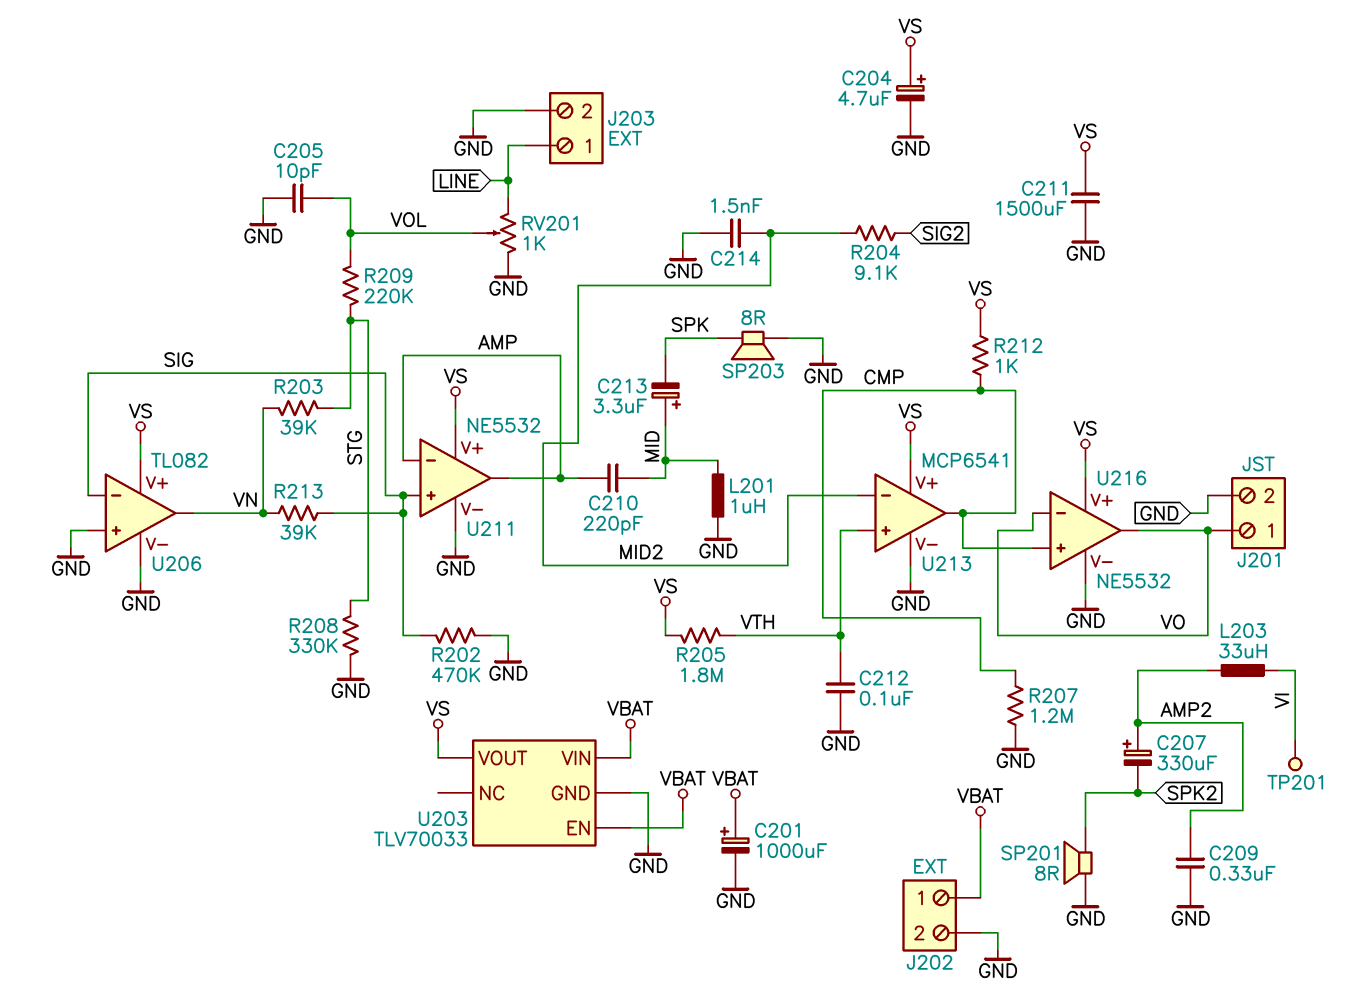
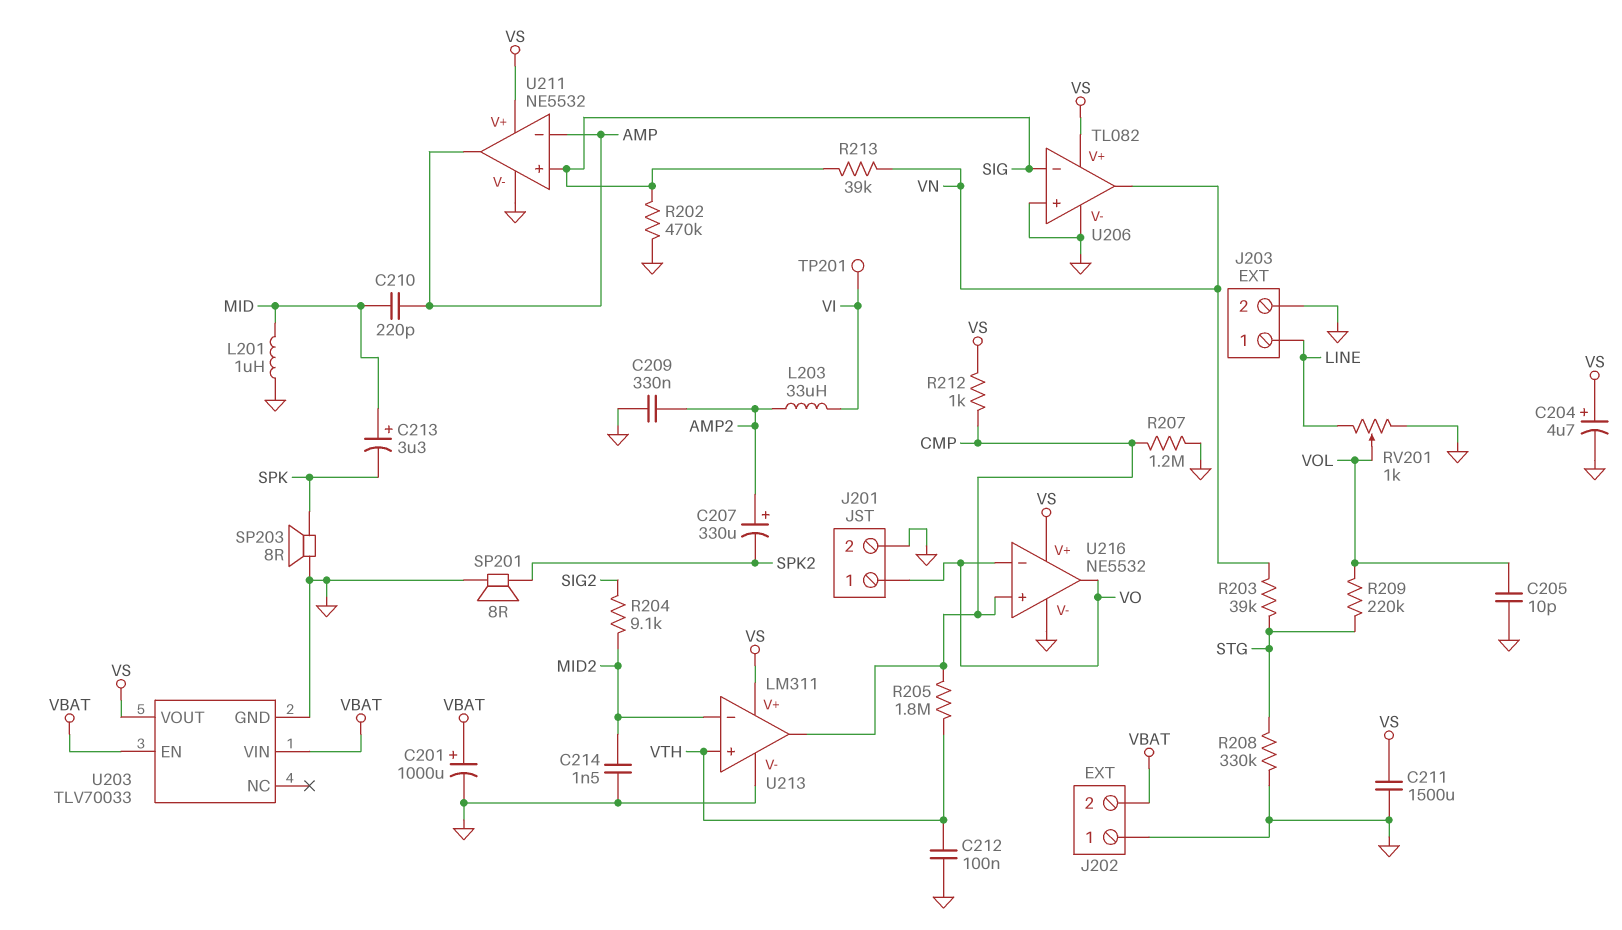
J202 pin 1: VBAT -> GND
J202 pin 2: GND -> VBAT
R205: 1.8M (VS, VTH) -> 1.8M (CMP, VTH)
U213: MCP6541 -> LM311

